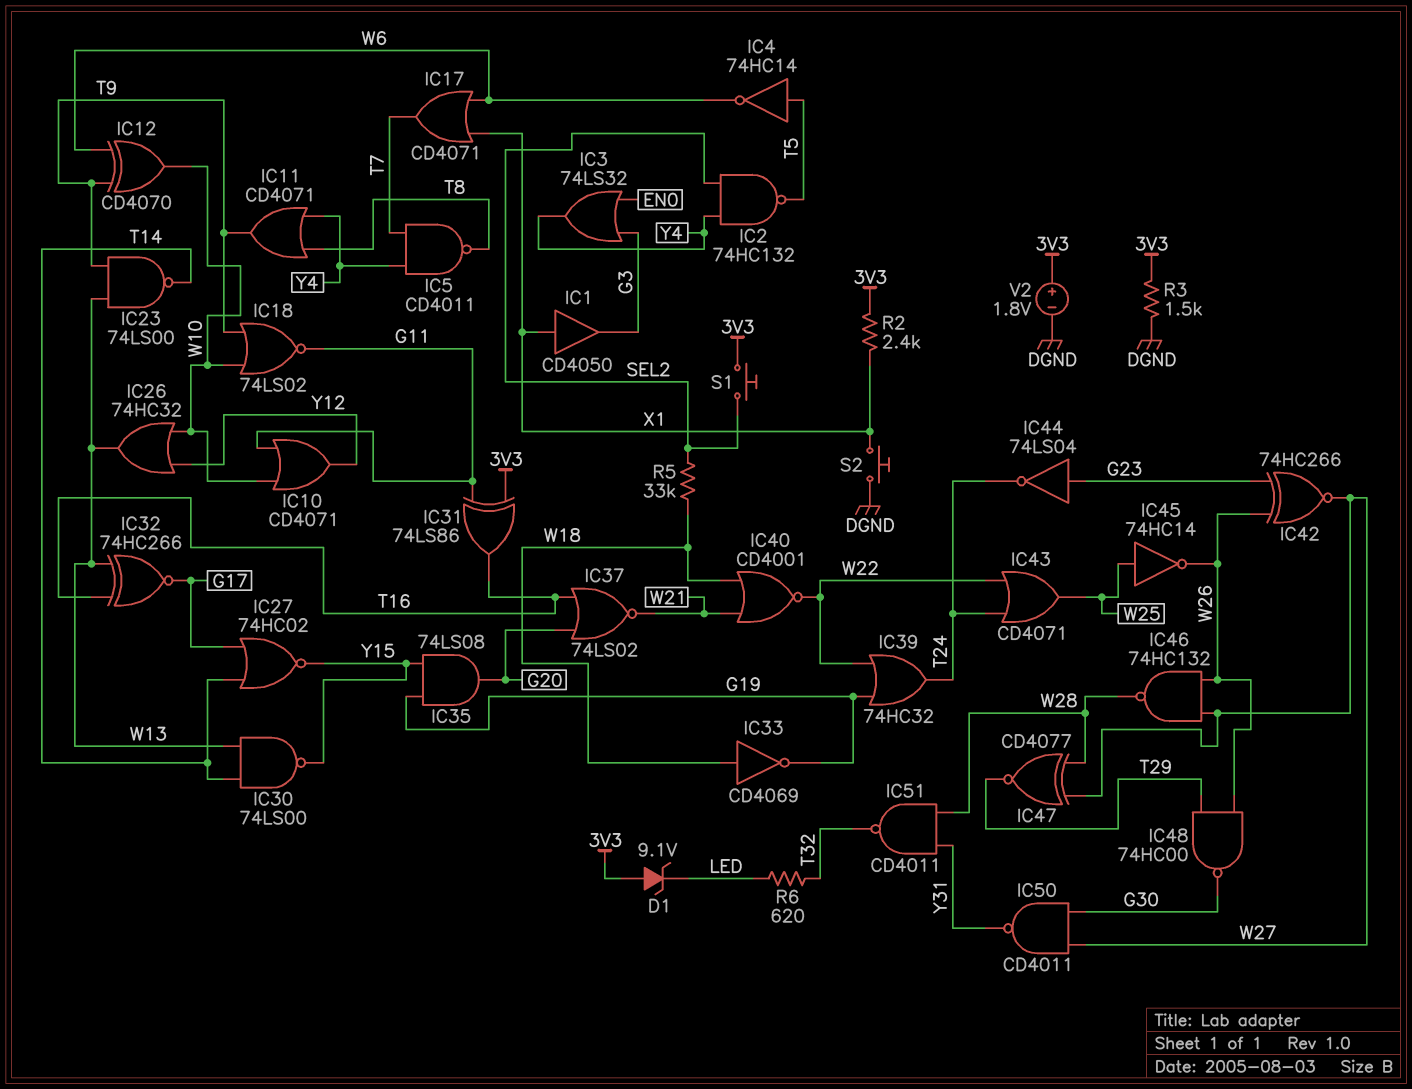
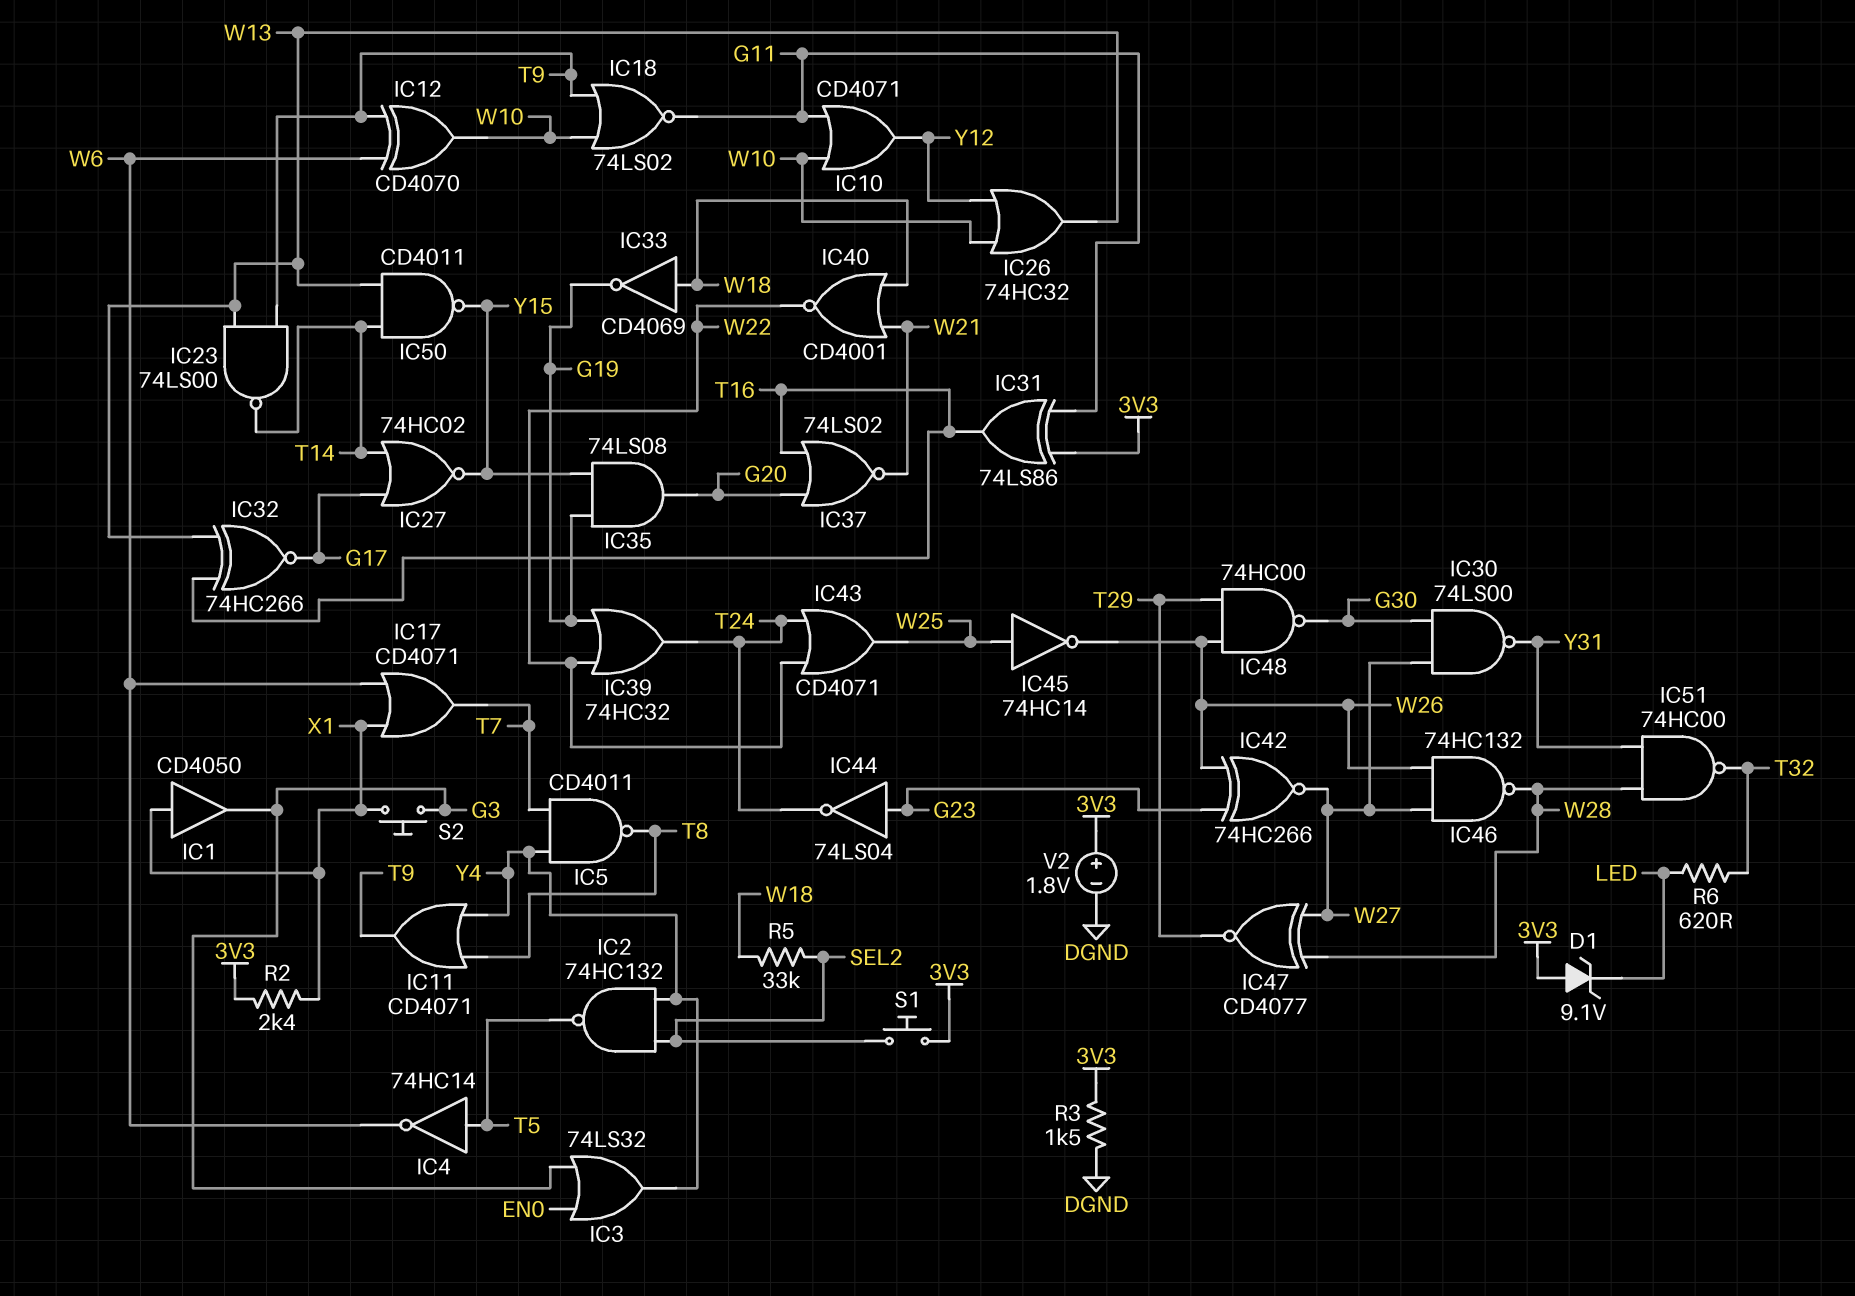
IC30: NAND 74LS00 (in T14, in W13, out Y15) -> NAND 74LS00 (in G30, in W27, out Y31)
IC50: NAND CD4011 (in G30, in W27, out Y31) -> NAND CD4011 (in T14, in W13, out Y15)
IC51: NAND CD4011 (in W28, in Y31, out T32) -> NAND 74HC00 (in W28, in Y31, out T32)
S2: button (DGND, X1) -> button (G3, X1)

